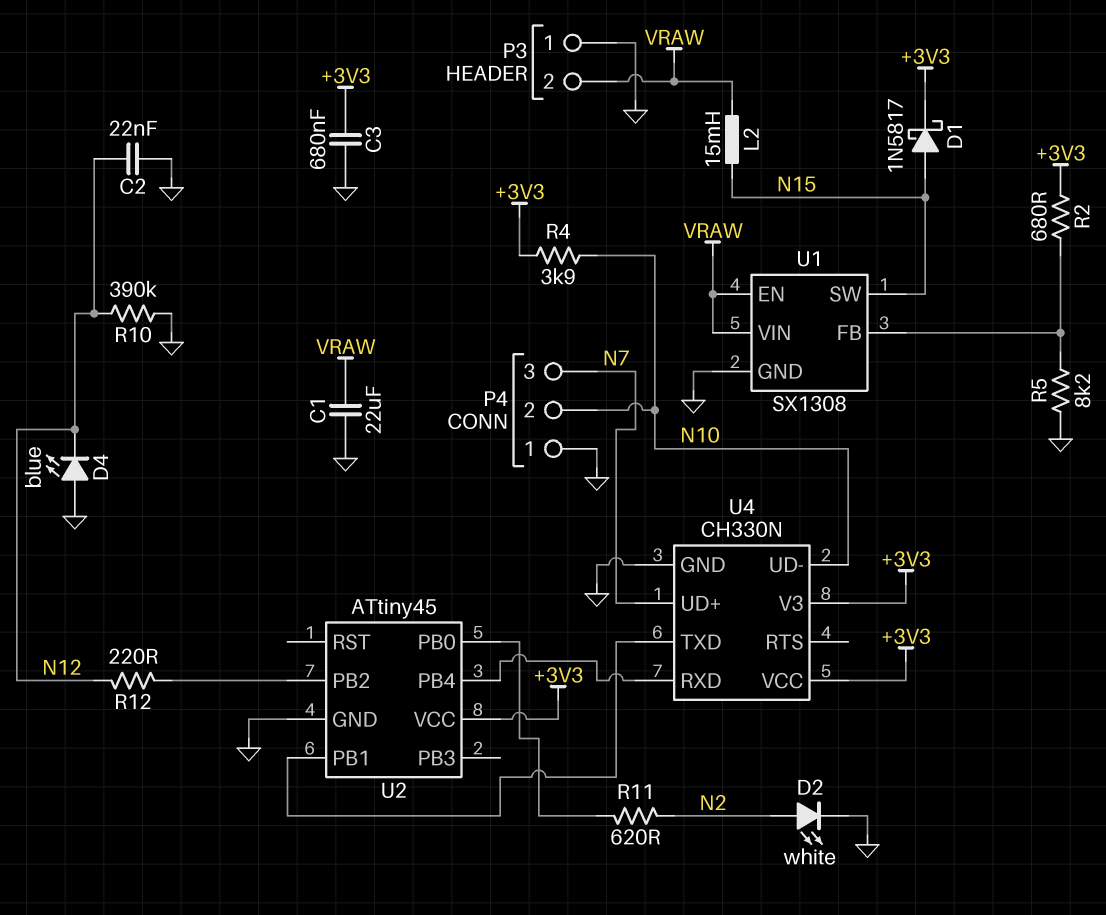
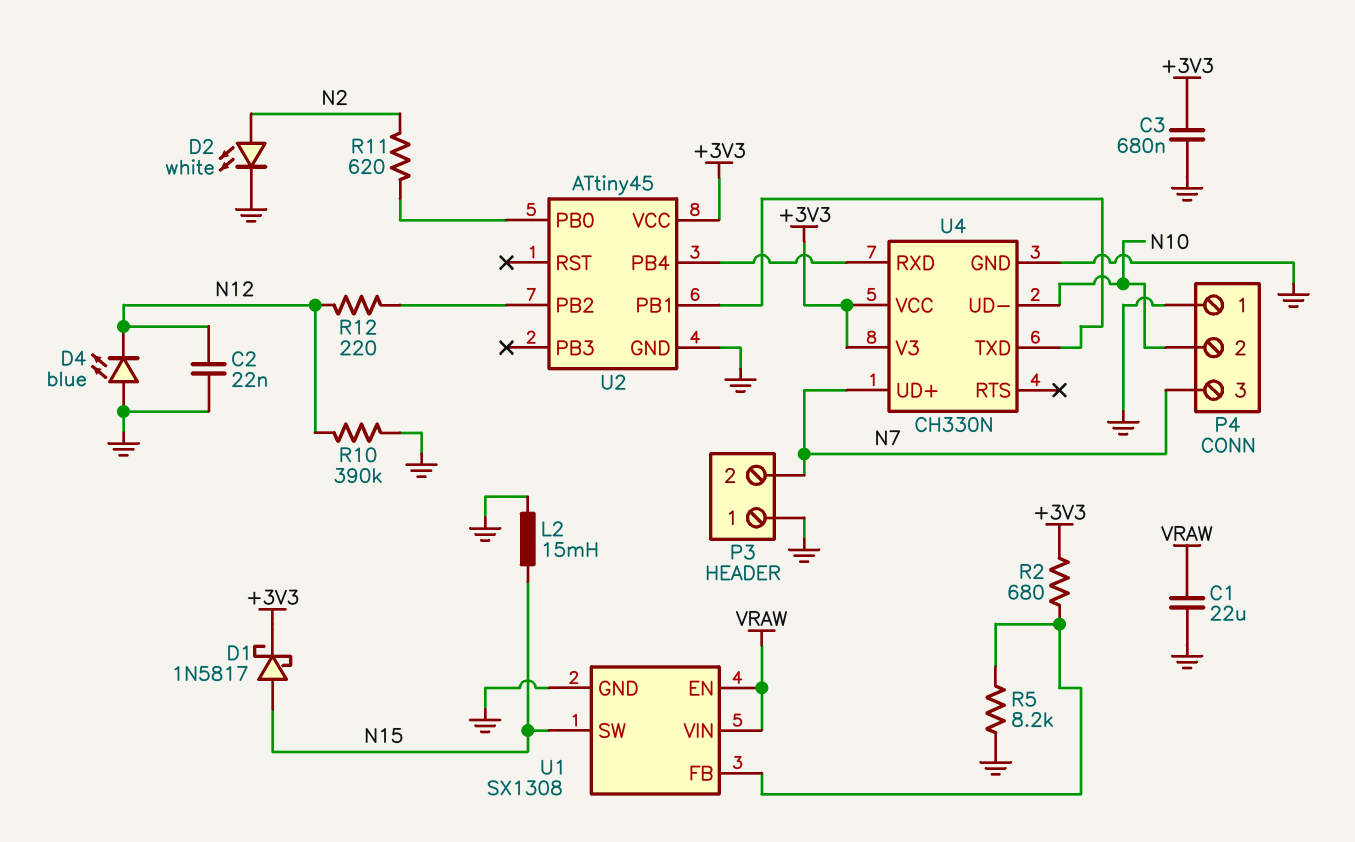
L2: 15mH (N15, VRAW) -> 15mH (GND, N15)
P3 pin 2: VRAW -> N7
R4: 3.9k (+3V3, N10) -> none

